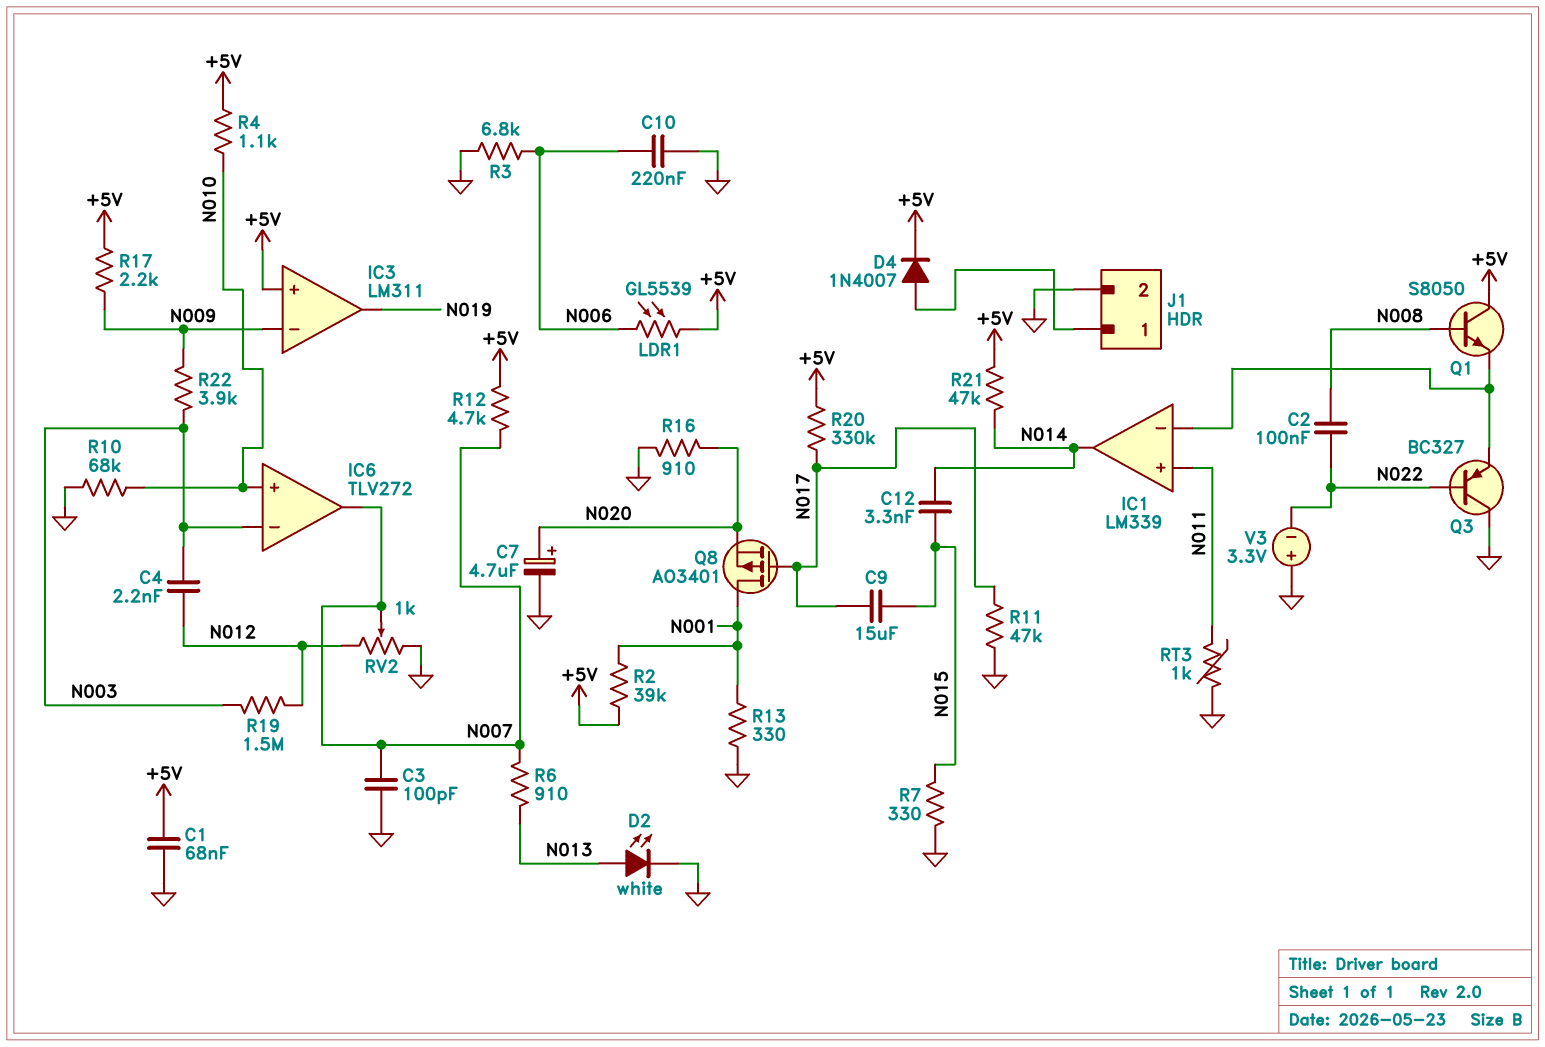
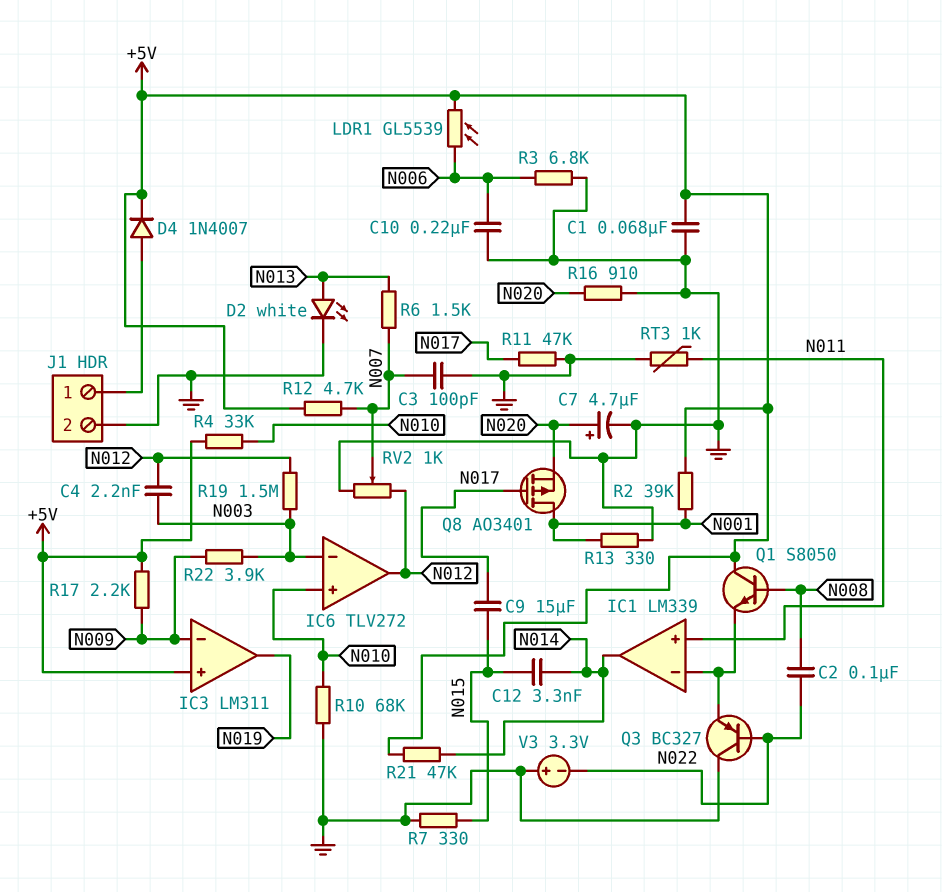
IC6 pin out: N007 -> N012
R4: 1.1k (+5V, N010) -> 33k (+5V, N010)
R6: 910 (N007, N013) -> 1.5k (N007, N013)
R20: 330k (+5V, N017) -> none

